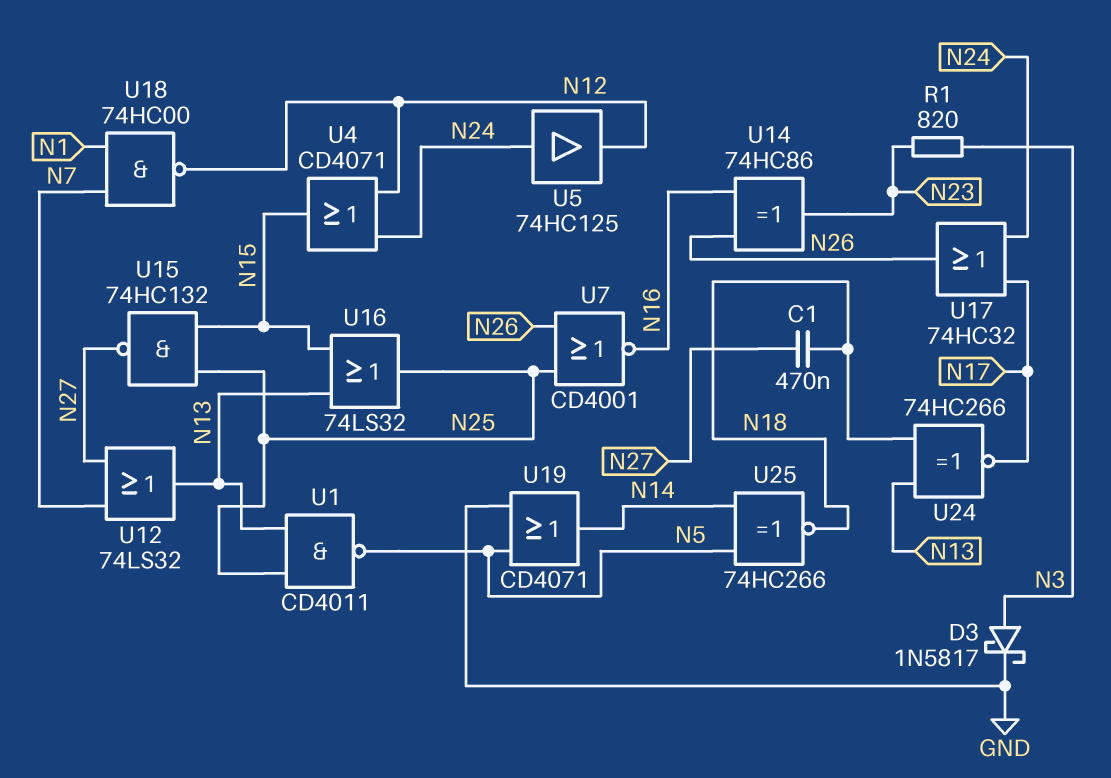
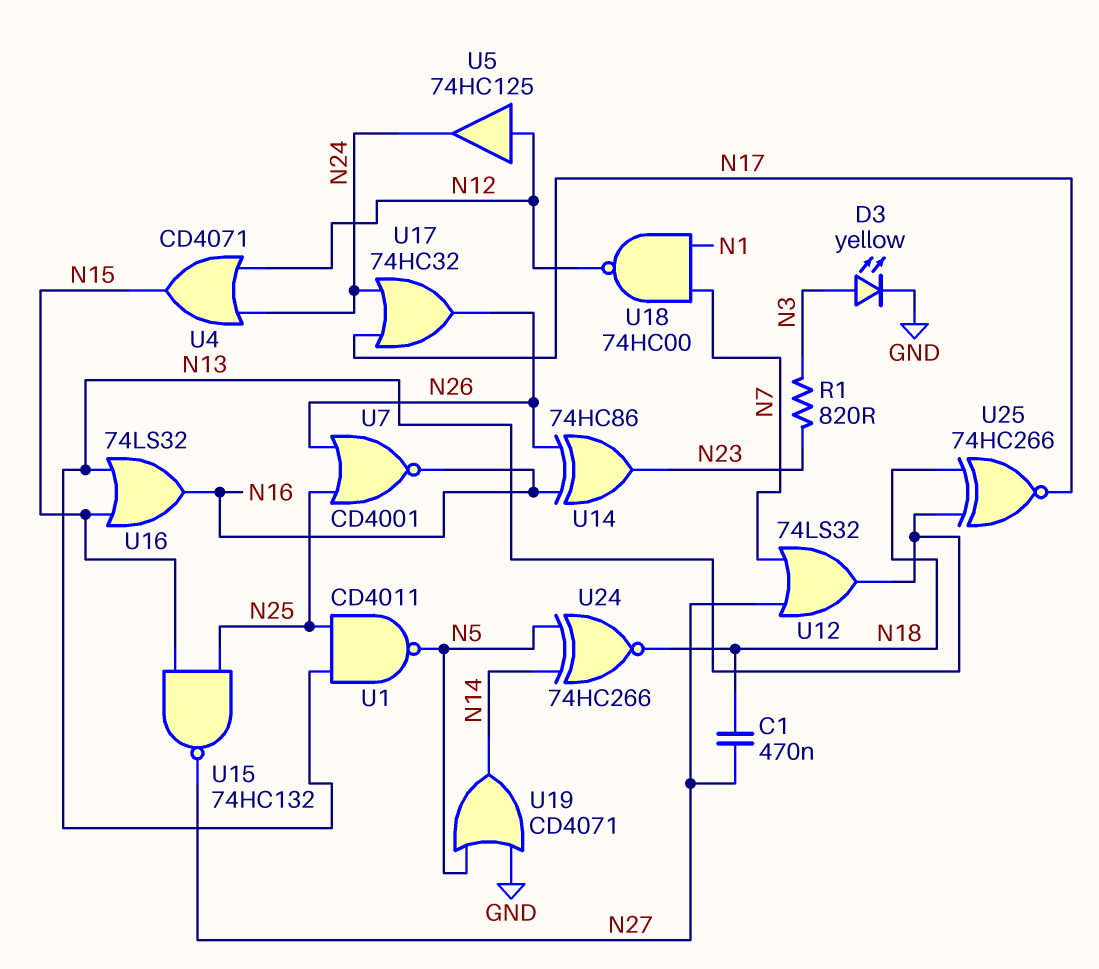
D3: schottky 1N5817 (A N3, K GND) -> LED yellow (A N3, K GND)
U5: buffer 74HC125 (in N24, out N12) -> buffer 74HC125 (in N12, out N24)
U16: OR 74LS32 (in N13, in N15, out N25) -> OR 74LS32 (in N13, in N15, out N16)
U24: XNOR 74HC266 (in N13, in N18, out N17) -> XNOR 74HC266 (in N5, in N14, out N18)
U25: XNOR 74HC266 (in N5, in N14, out N18) -> XNOR 74HC266 (in N13, in N18, out N17)

